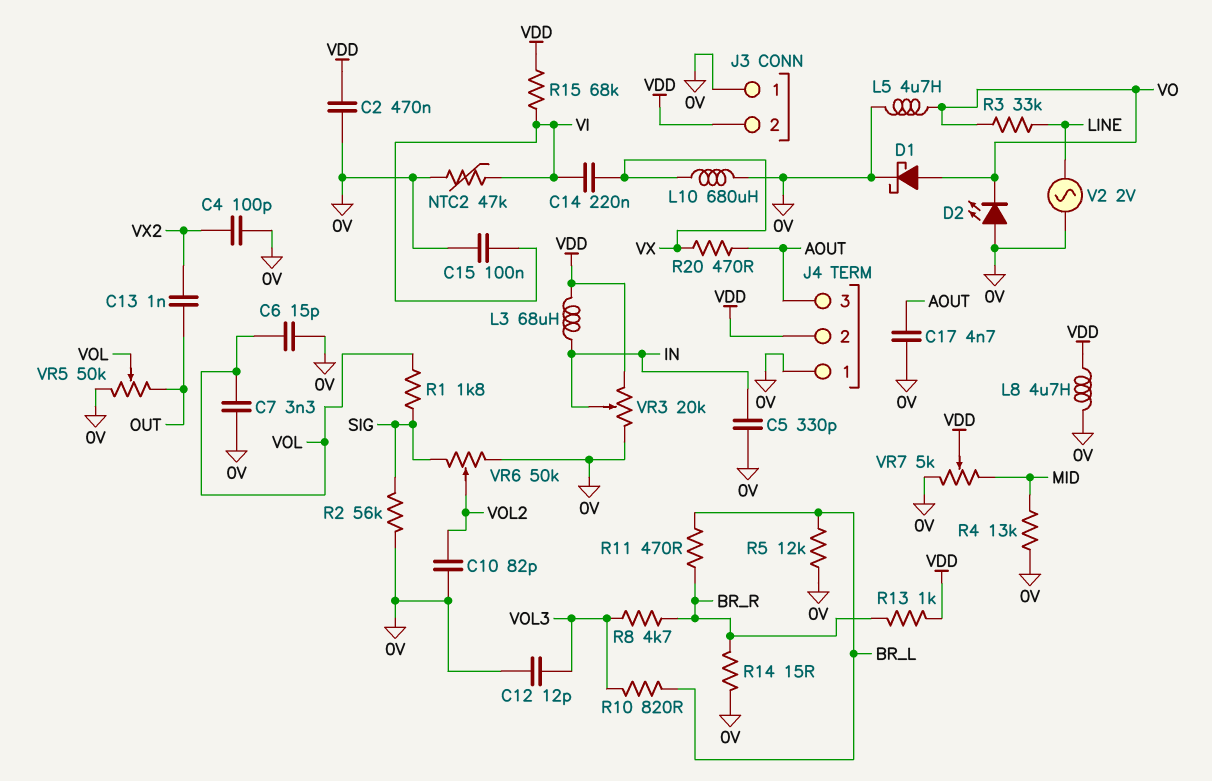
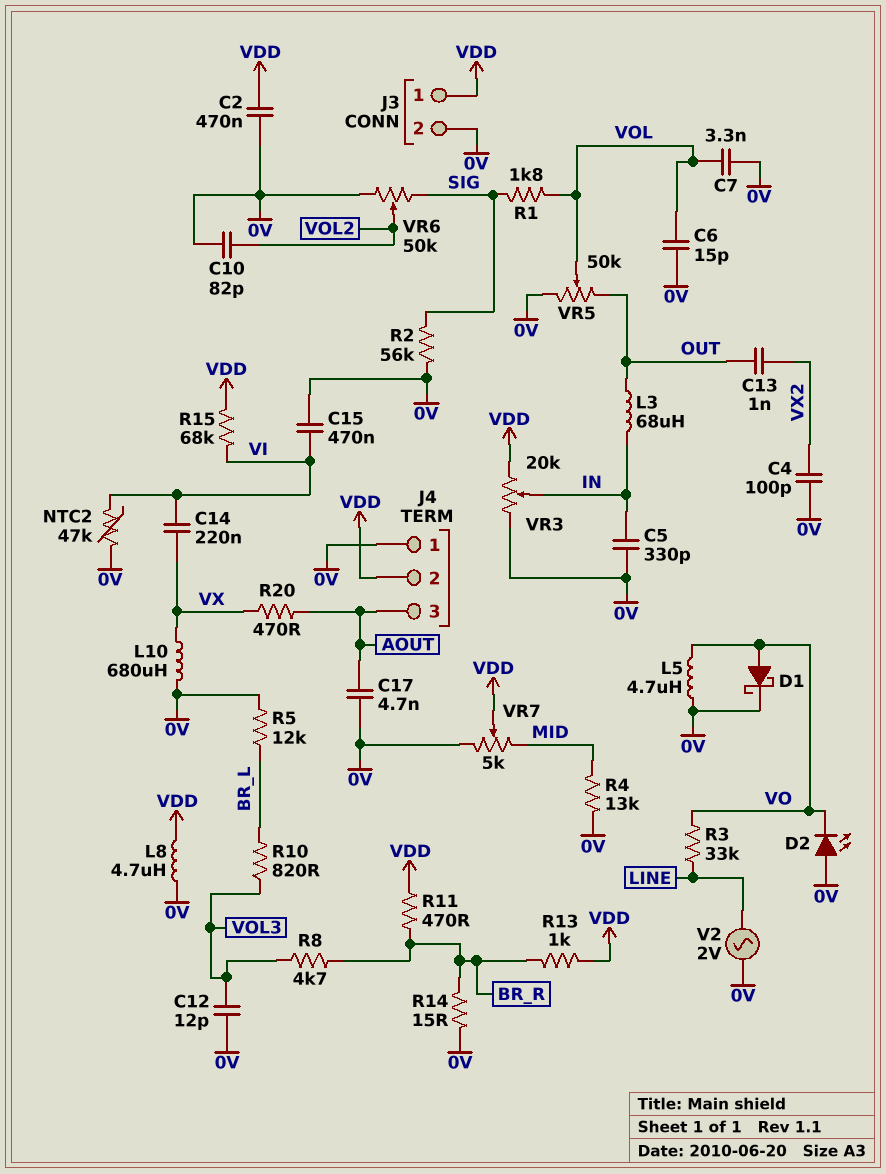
C15: 100nF (0V, VI) -> 470nF (0V, VI)
J3 pin 1: 0V -> VDD
J3 pin 2: VDD -> 0V
L3: 68uH (IN, VDD) -> 68uH (IN, OUT)
R11: 470 (BR_L, BR_R) -> 470 (BR_R, VDD)

